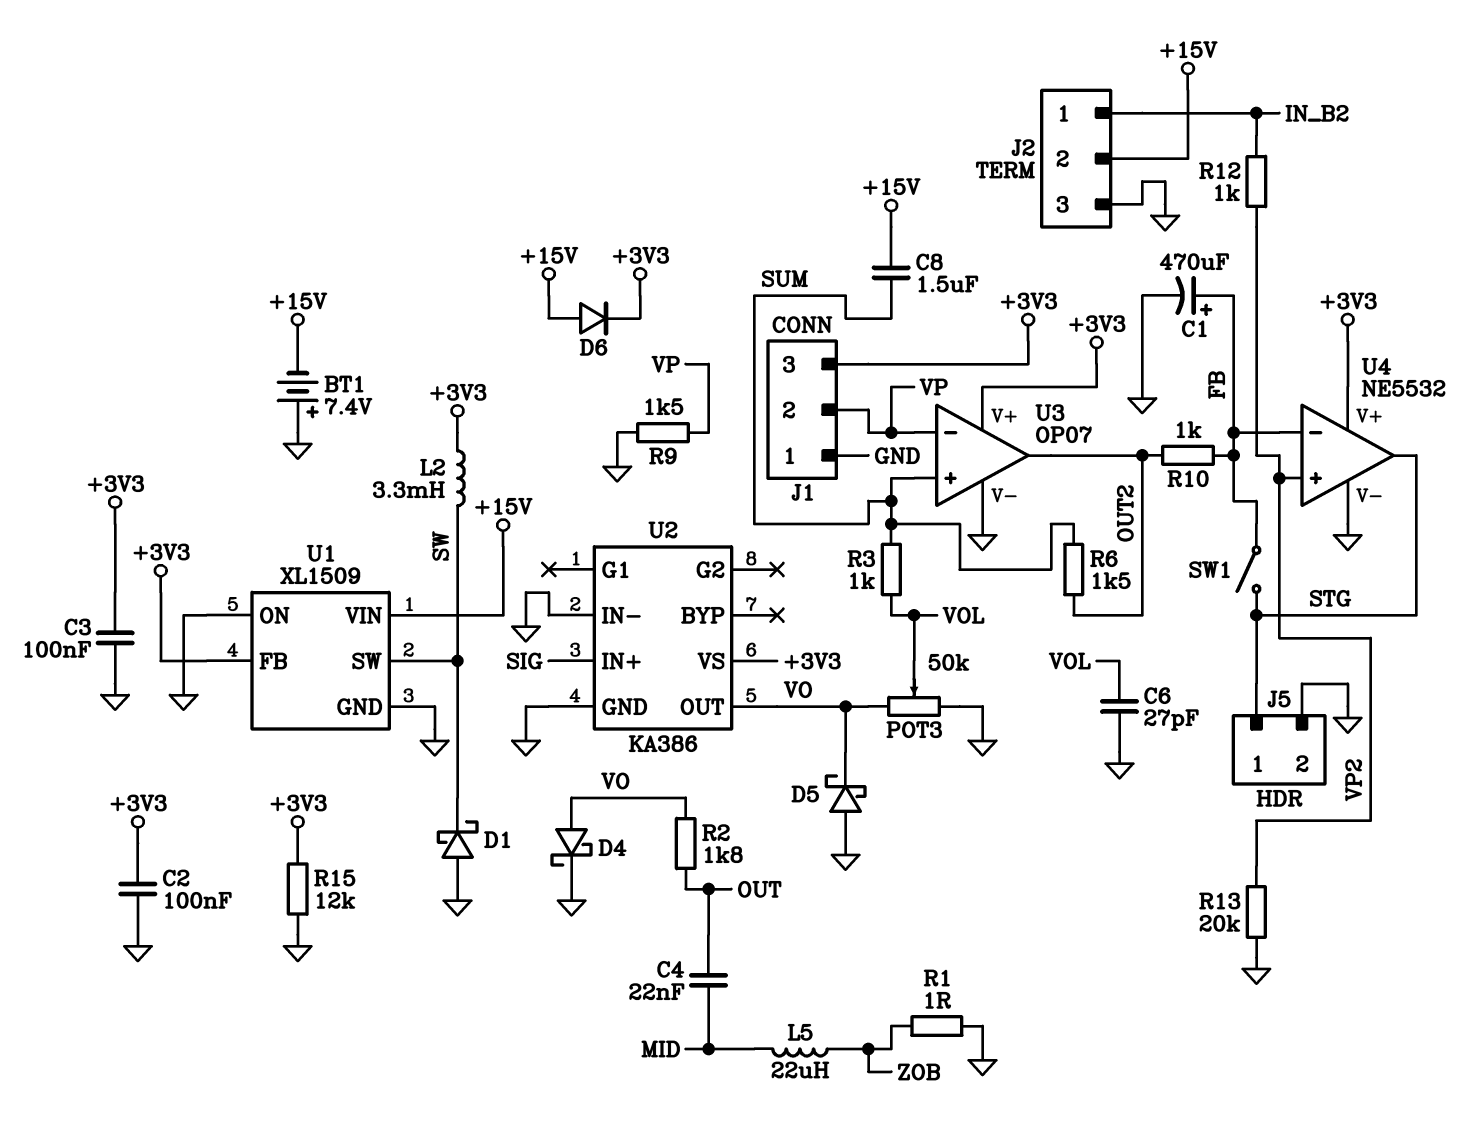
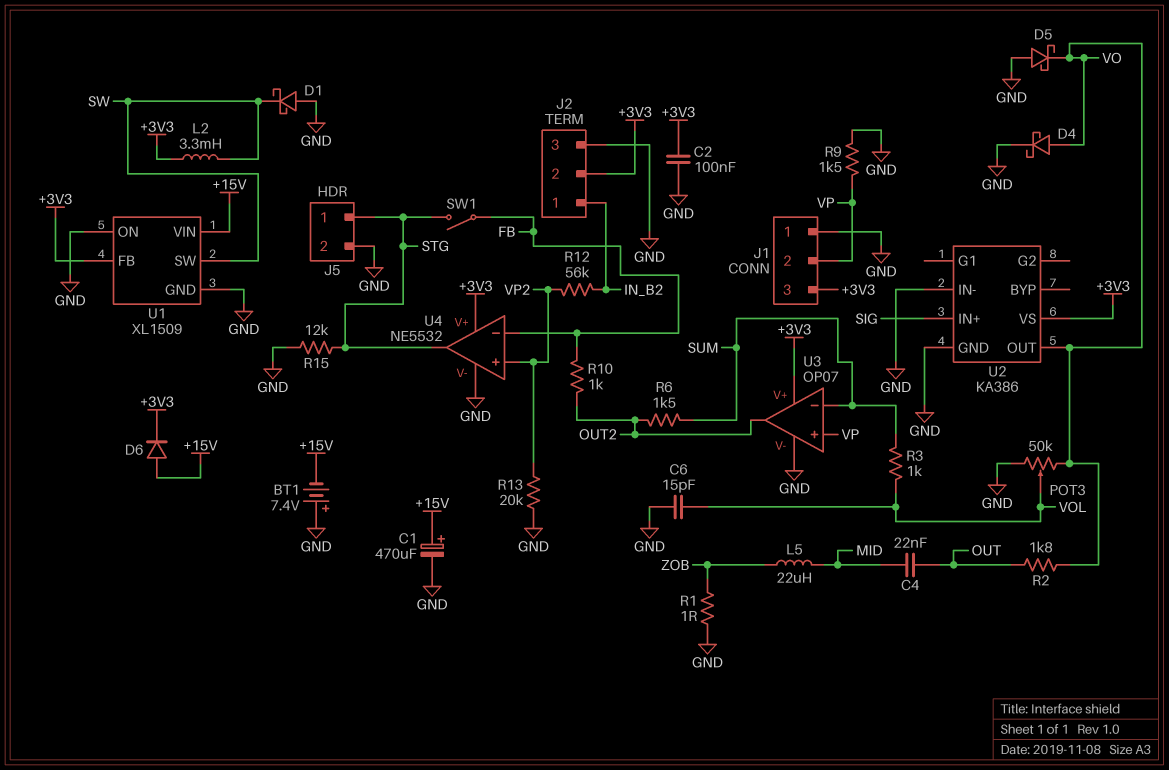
C1: 470uF (plus FB, minus GND) -> 470uF (plus +15V, minus GND)
C3: 100nF (+3V3, GND) -> none
C6: 27pF (GND, VOL) -> 15pF (GND, VOL)
C8: 1.5uF (+15V, SUM) -> none
J2 pin 2: +15V -> +3V3
R12: 1k (IN_B2, VP2) -> 56k (IN_B2, VP2)
R15: 12k (+3V3, GND) -> 12k (GND, STG)
U3 pin in+: SUM -> VP
U3 pin in-: VP -> SUM

